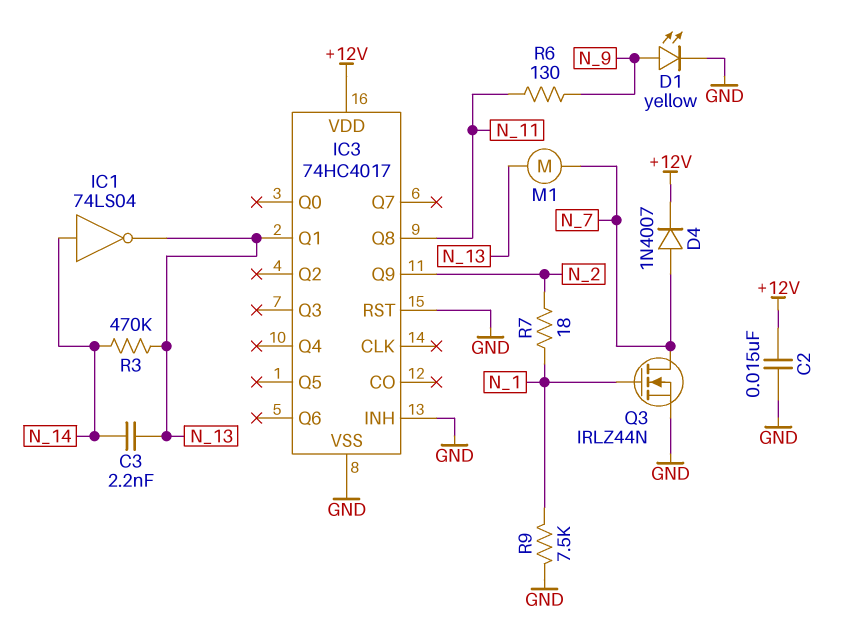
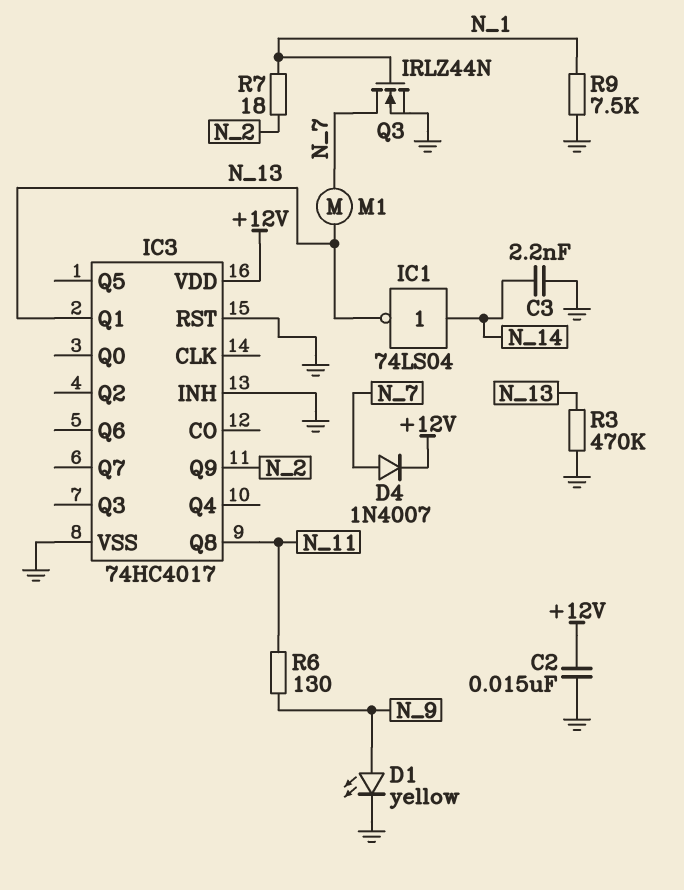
C3: 2.2nF (N_13, N_14) -> 2.2nF (GND, N_14)
R3: 470k (N_13, N_14) -> 470k (GND, N_13)

